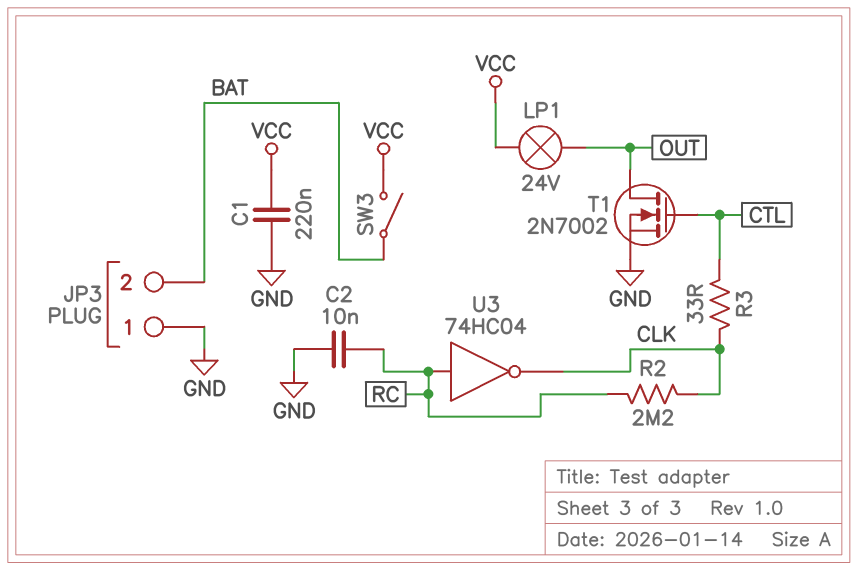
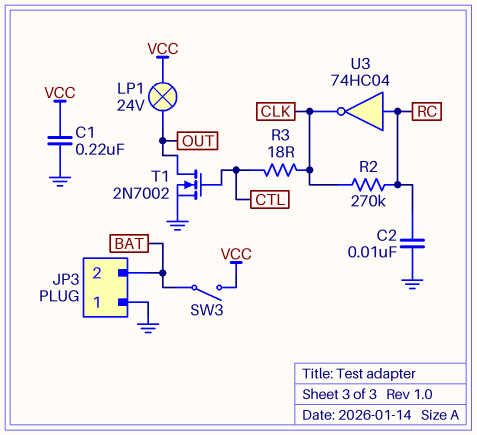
R2: 2.2M (CLK, RC) -> 270k (CLK, RC)
R3: 33 (CLK, CTL) -> 18 (CLK, CTL)

